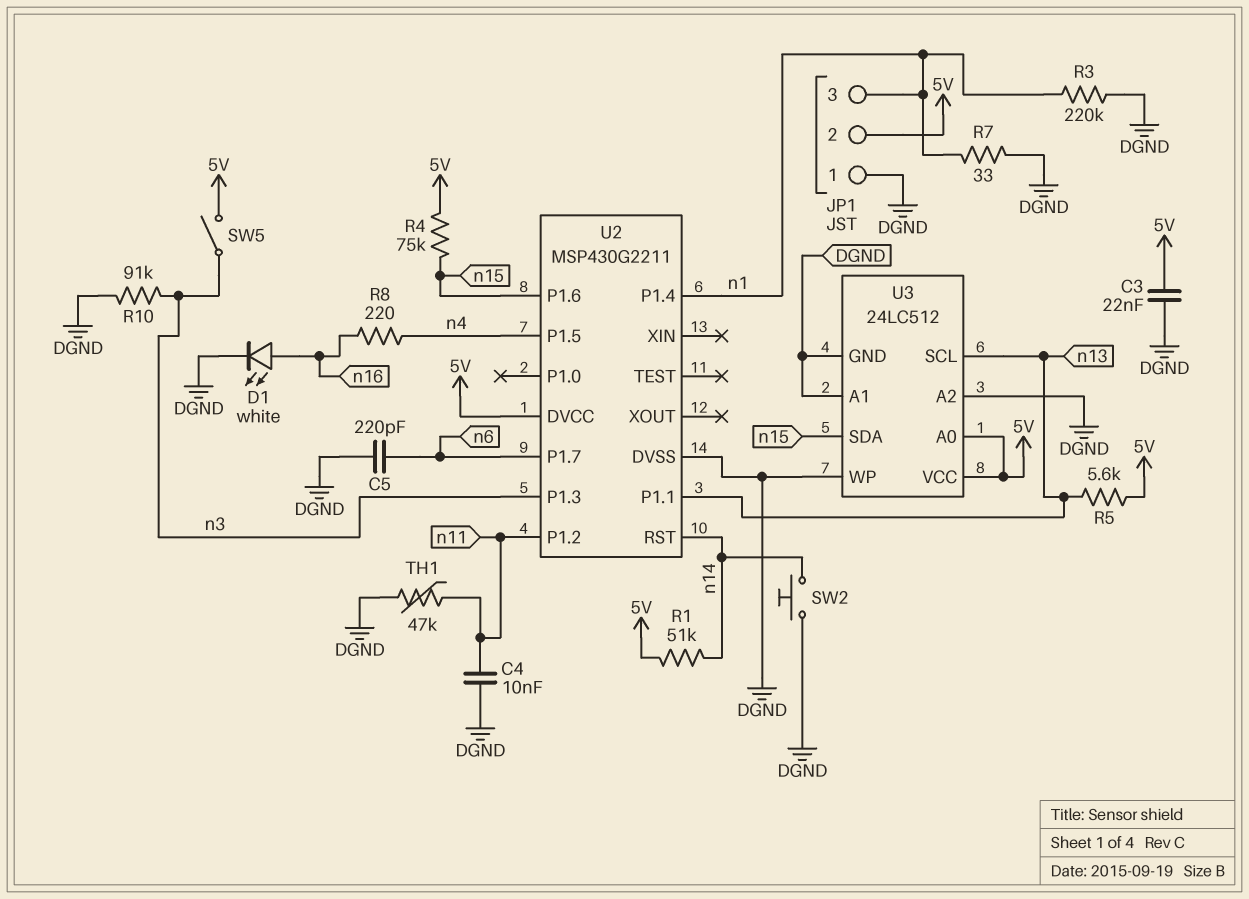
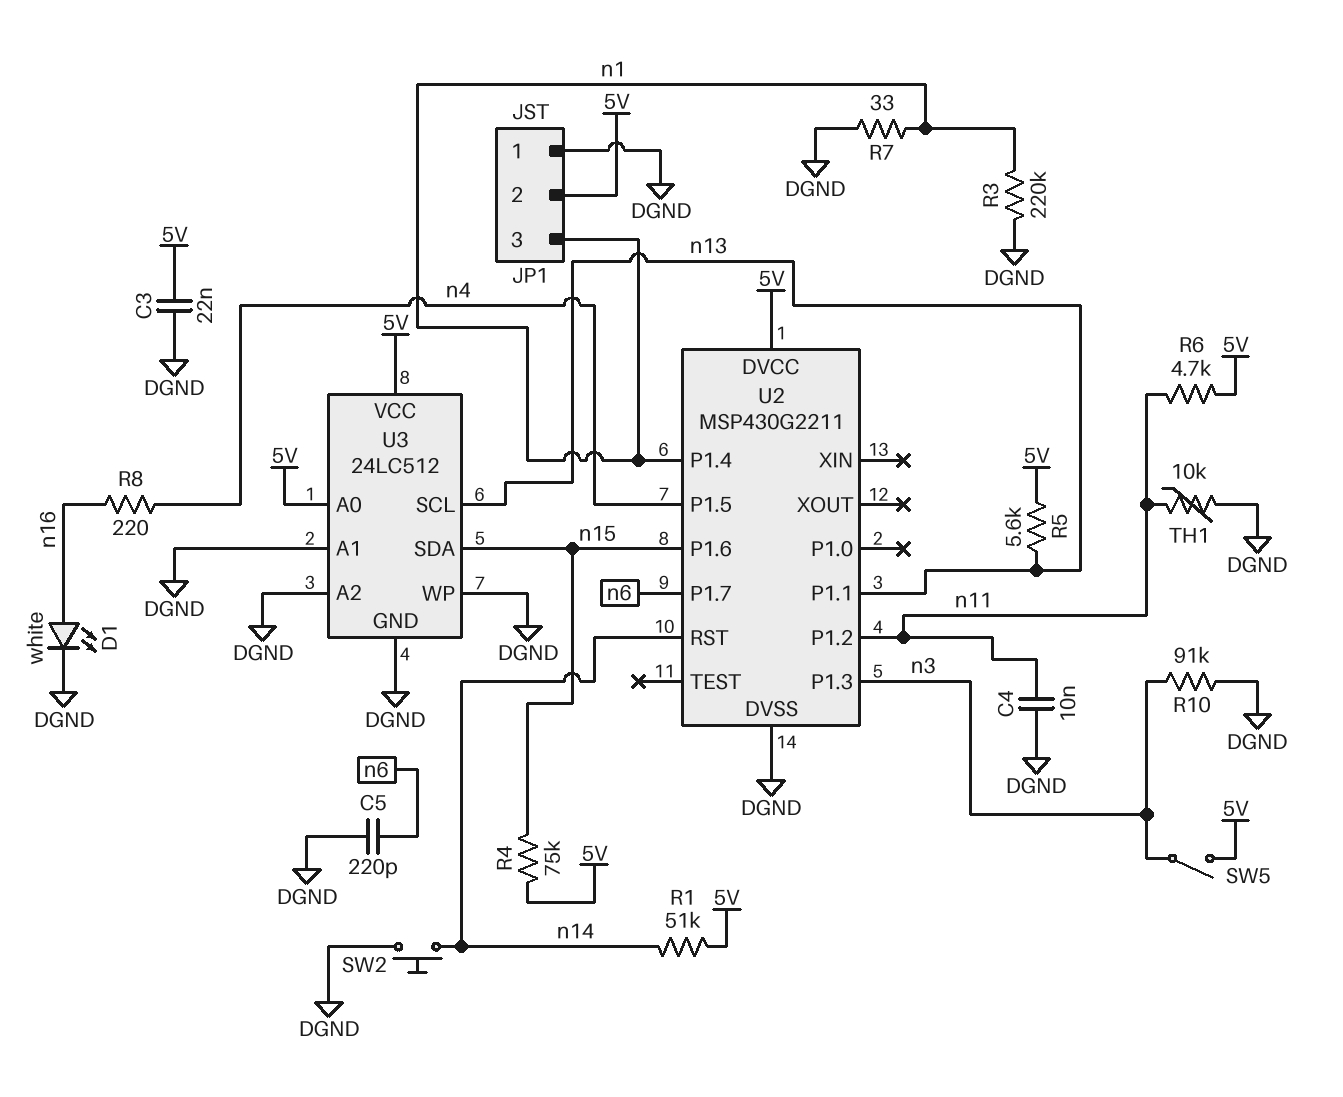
R6: none -> 4.7k (5V, n11)
TH1: 47k (DGND, n11) -> 10k (DGND, n11)

